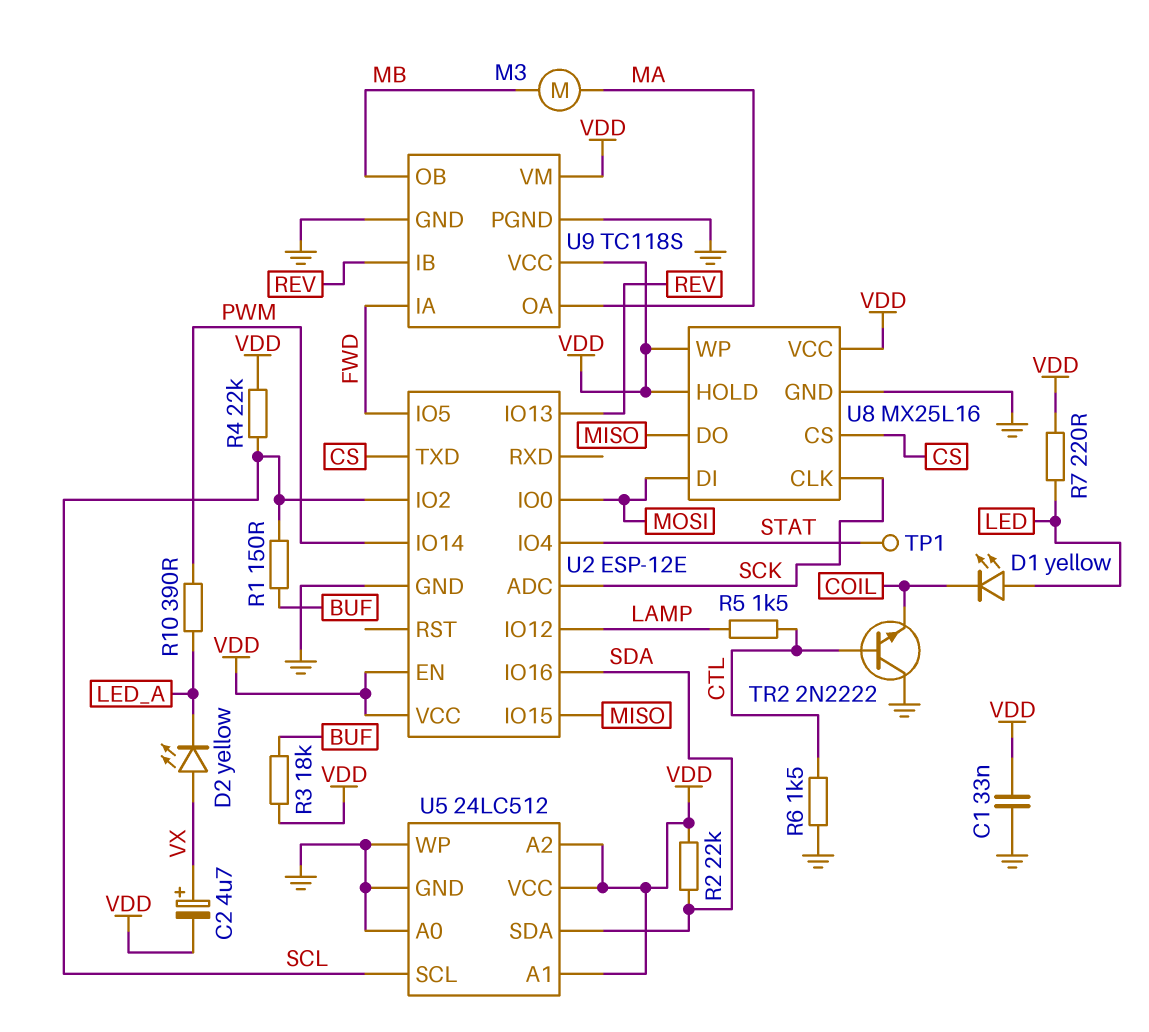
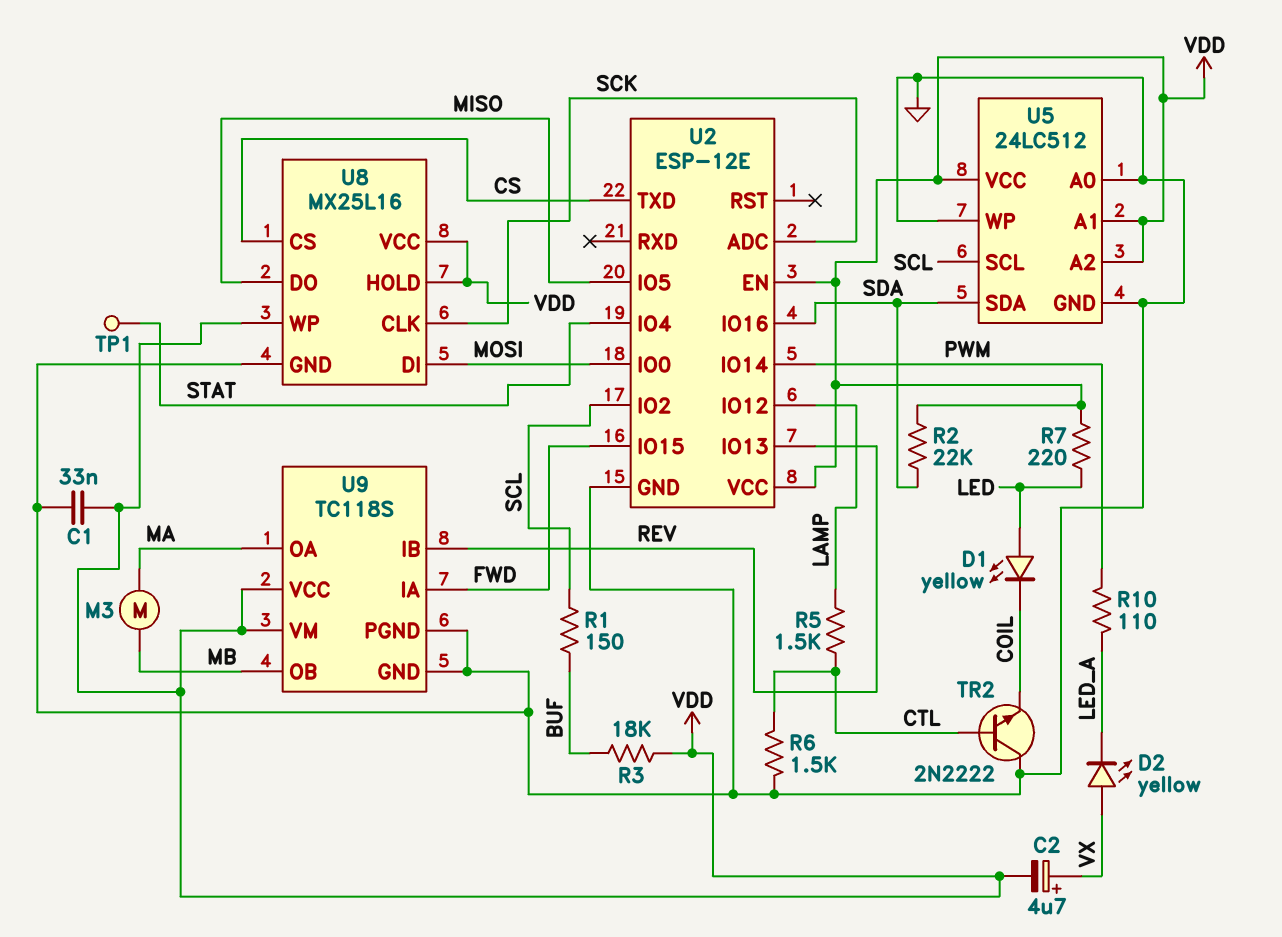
R4: 22k (SCL, VDD) -> none
R10: 390 (LED_A, PWM) -> 110 (LED_A, PWM)
U2 pin IO5: FWD -> MISO
U2 pin IO15: MISO -> FWD

